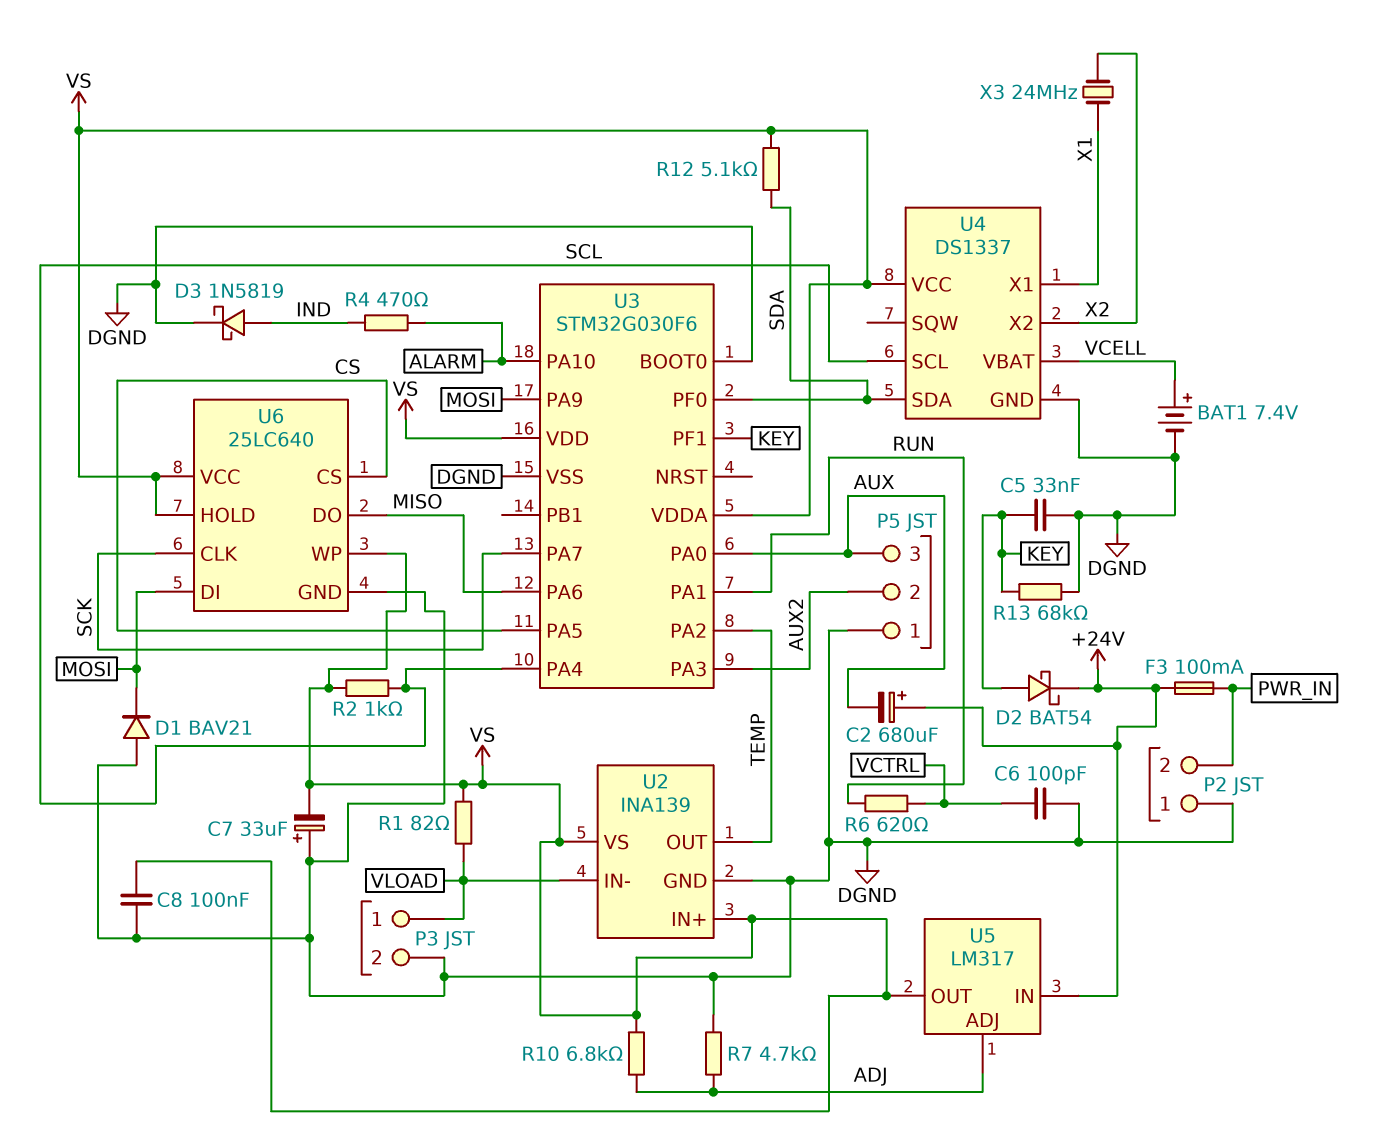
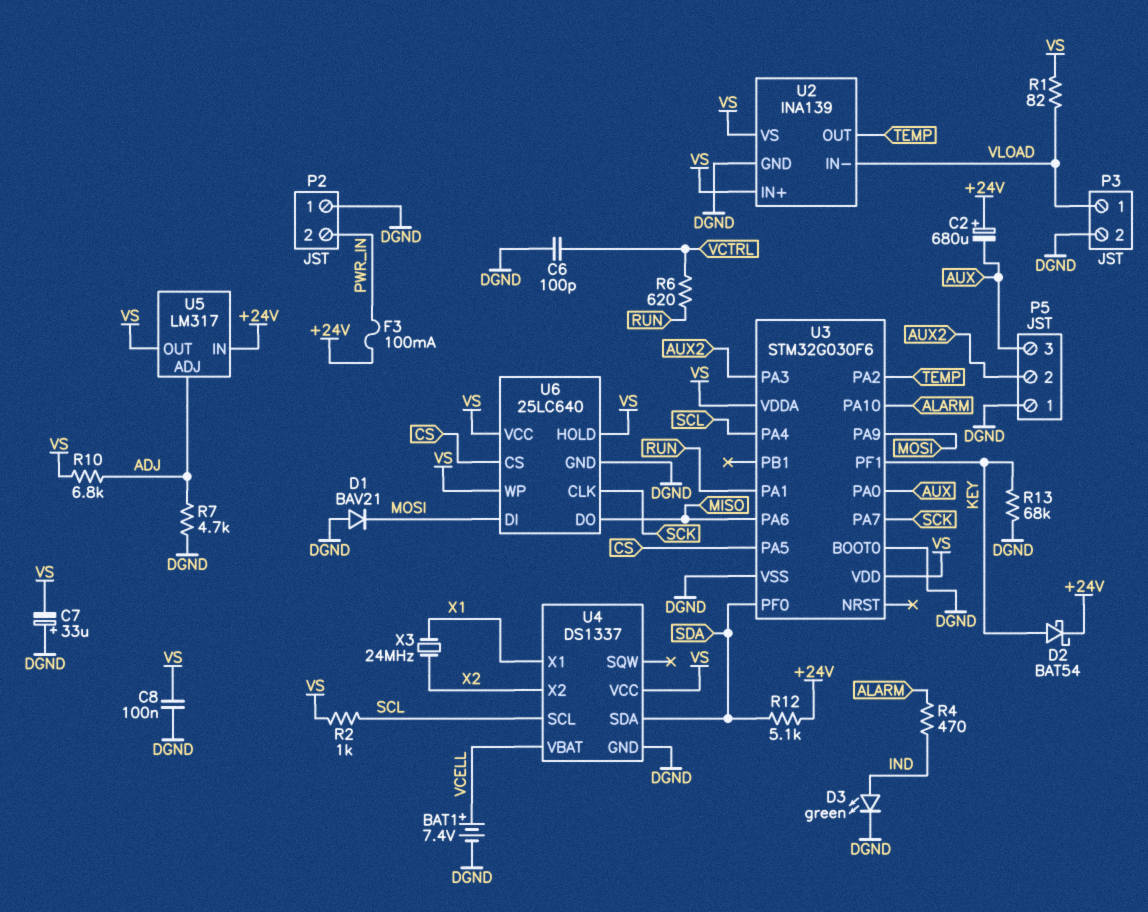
C5: 33nF (DGND, KEY) -> none
D3: schottky 1N5819 (A IND, K DGND) -> LED green (A IND, K DGND)
R12: 5.1k (SDA, VS) -> 5.1k (+24V, SDA)

